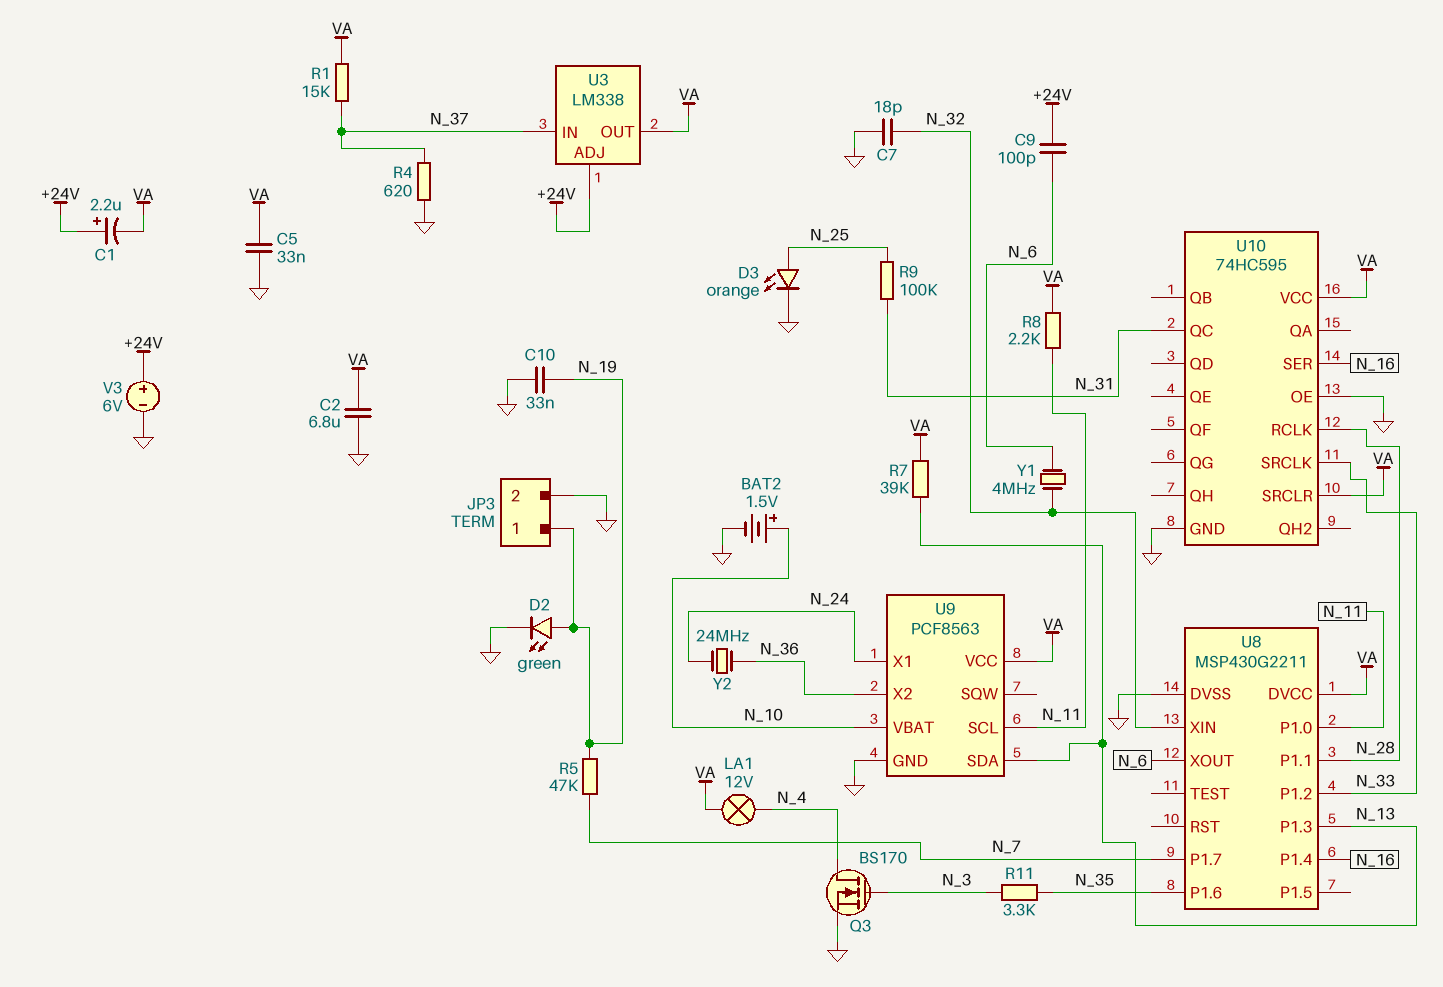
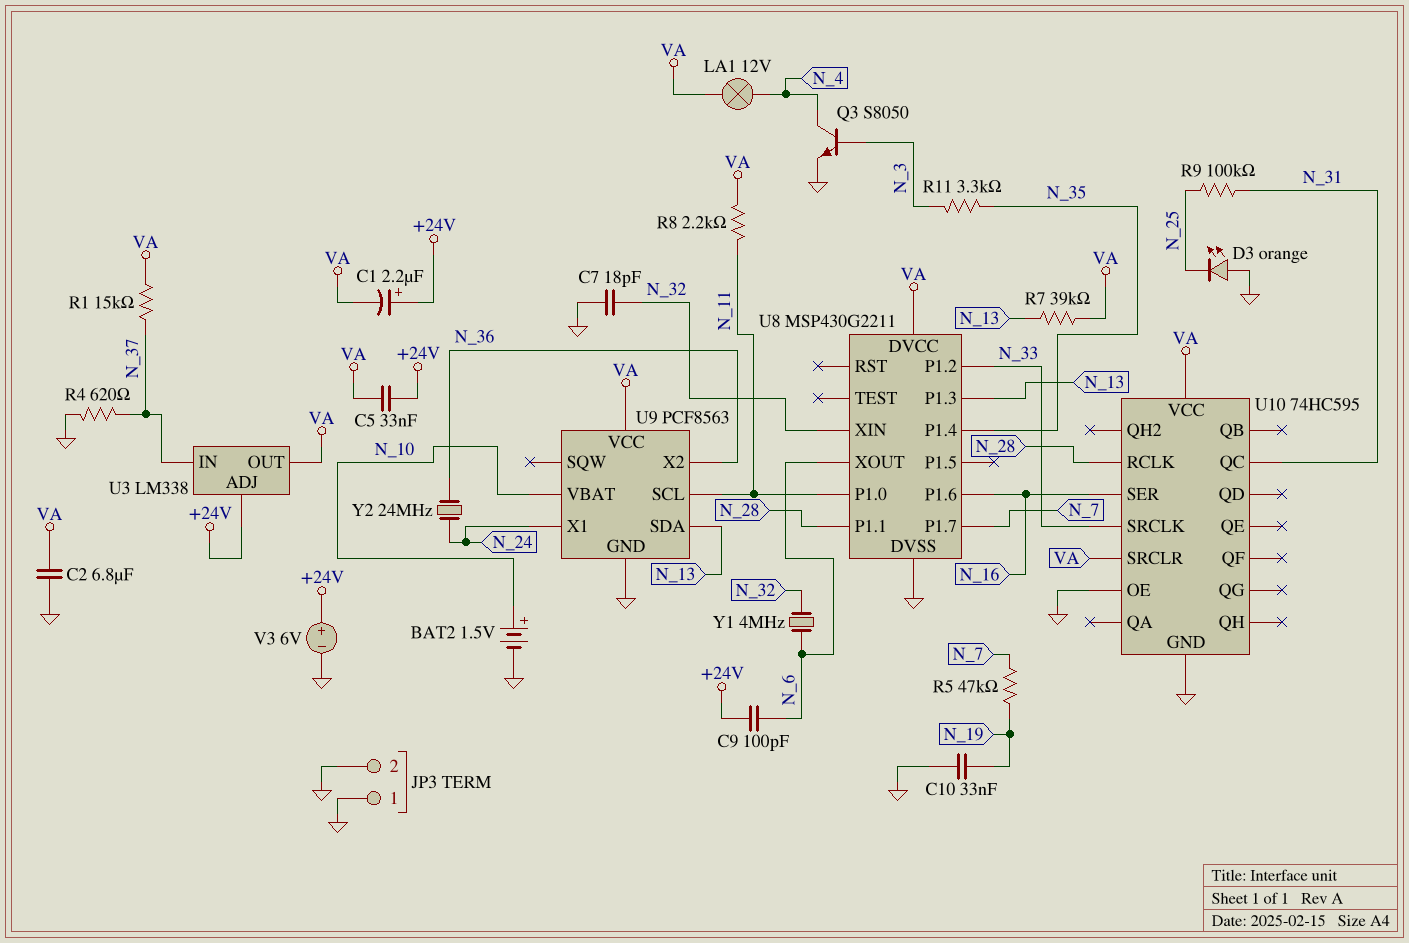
C5: 33nF (GND, VA) -> 33nF (+24V, VA)
D2: LED green (A N_19, K GND) -> none
D3: LED orange (A N_25, K GND) -> LED orange (A GND, K N_25)
JP3 pin 1: N_19 -> GND
Q3: NMOS BS170 (G N_3, D N_4, S GND) -> NPN S8050 (B N_3, C N_4, E GND)
U8 pin P1.4: N_16 -> N_35
U8 pin P1.6: N_35 -> N_16

